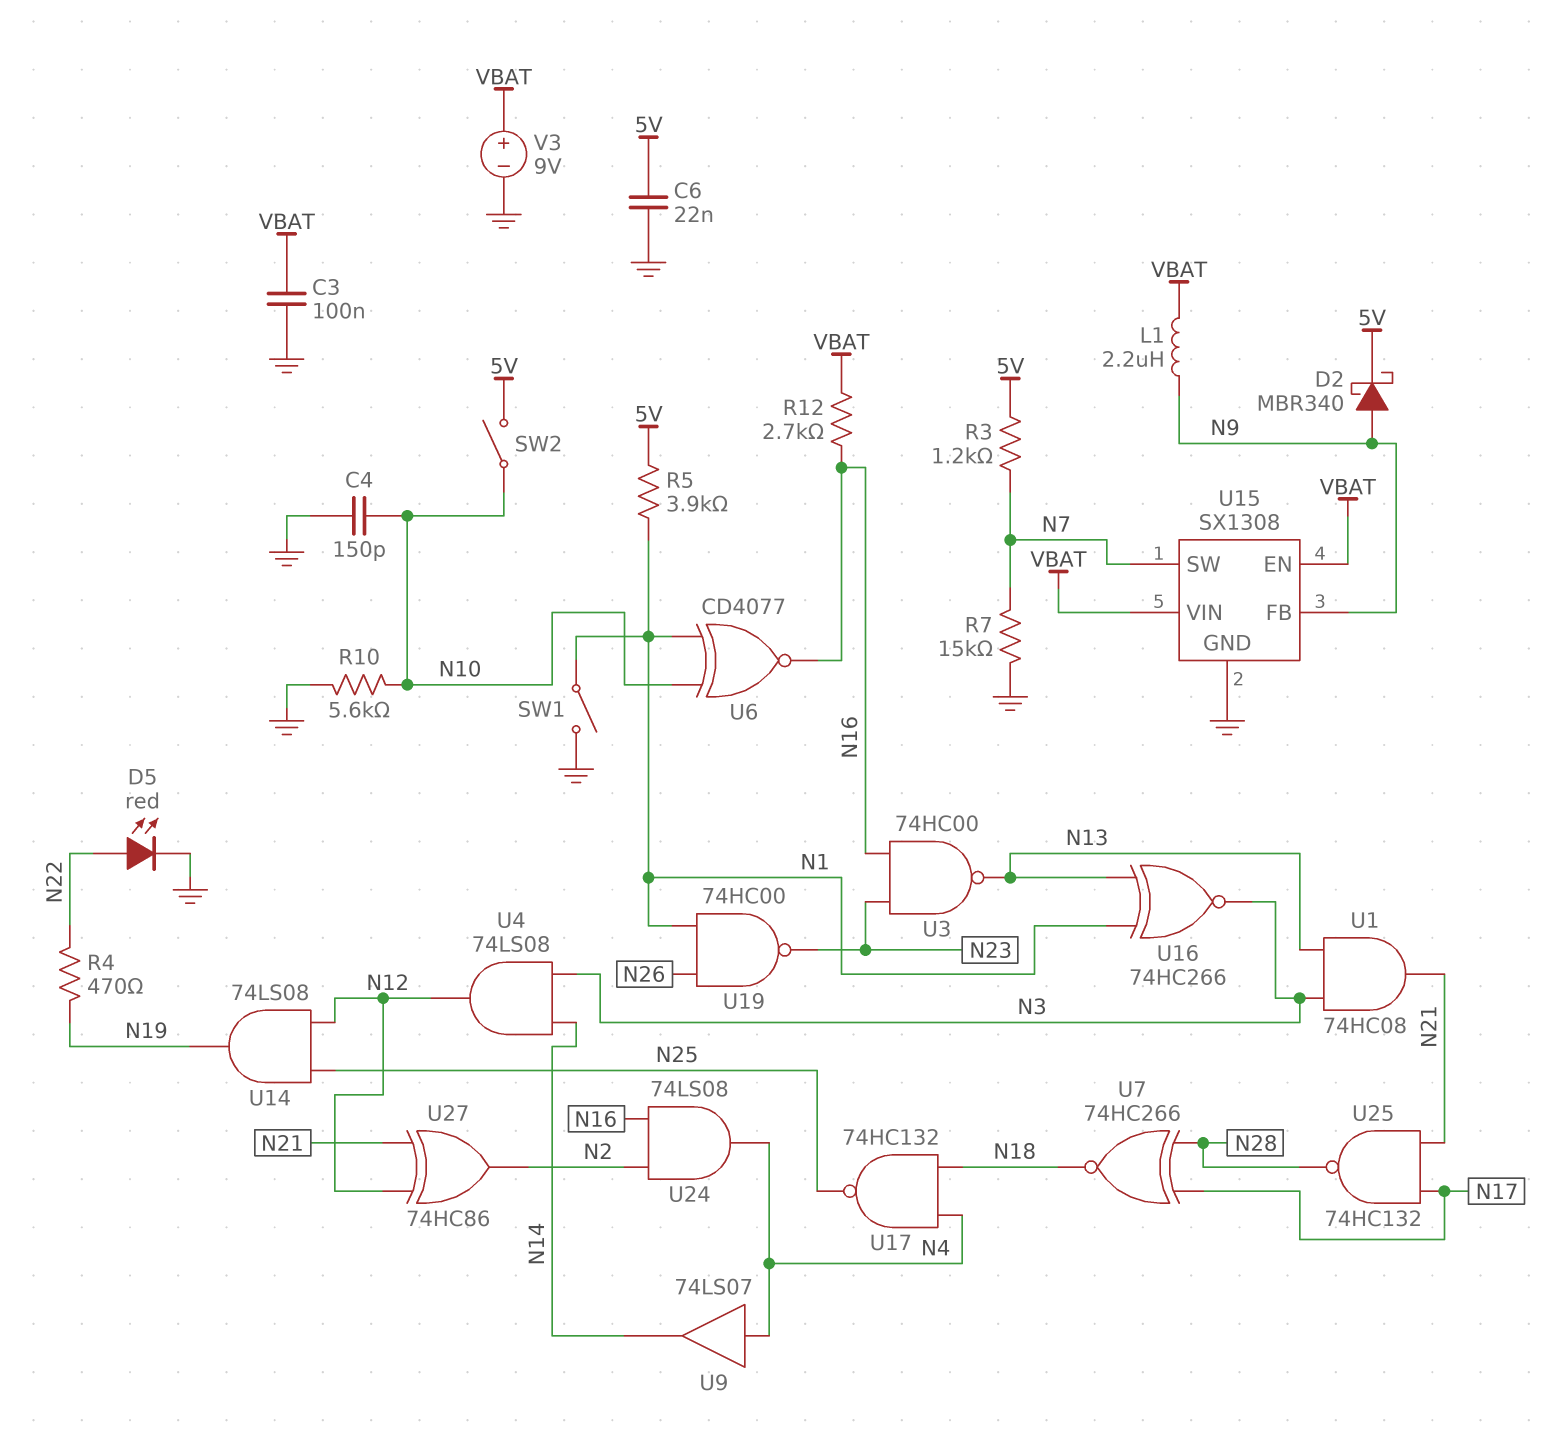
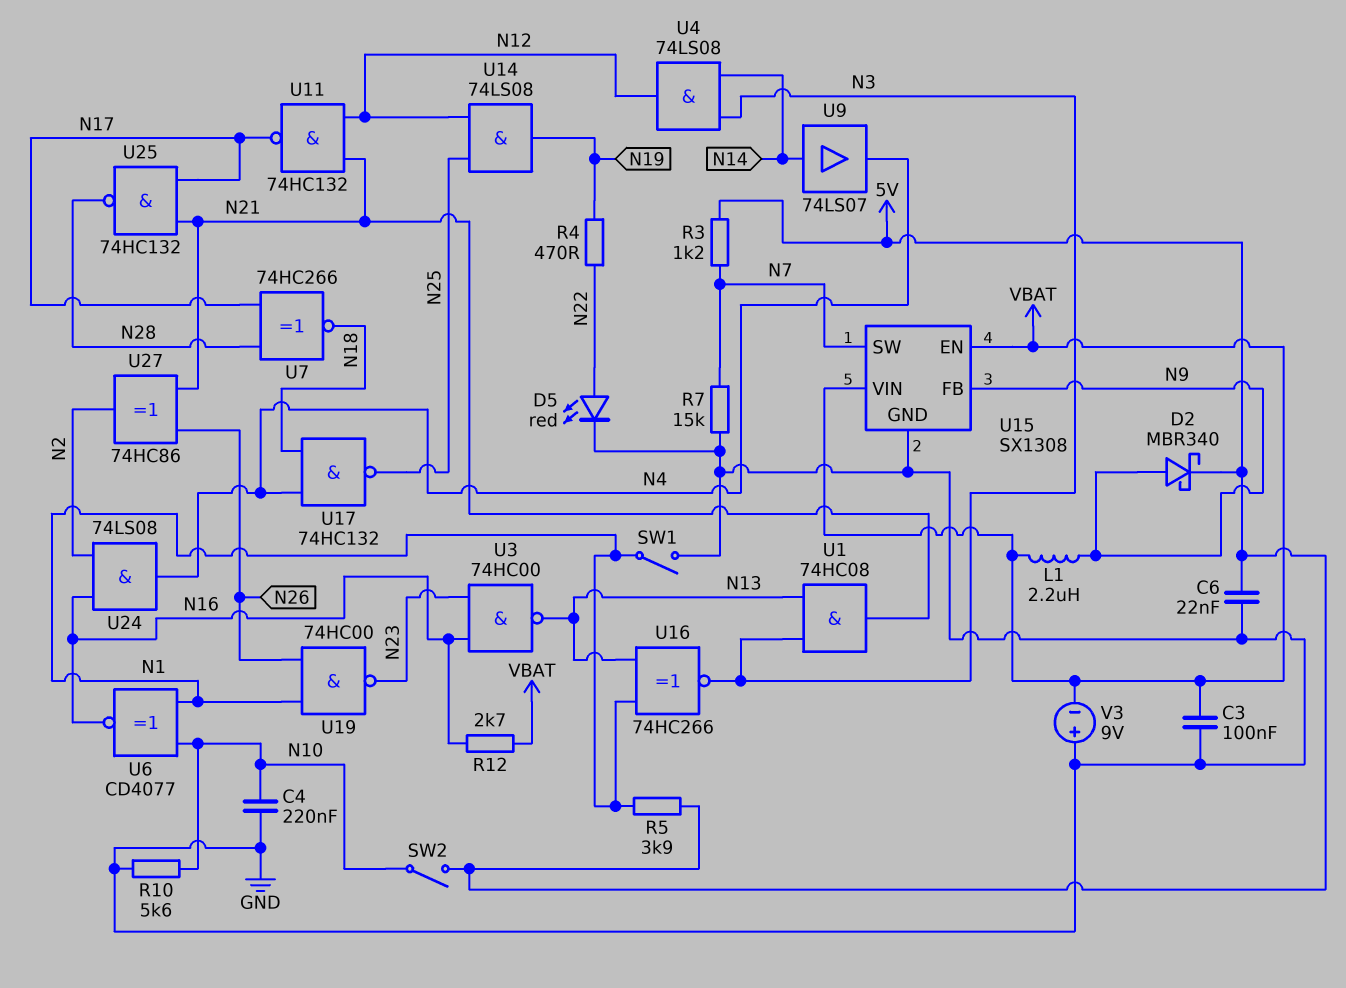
C4: 150pF (GND, N10) -> 220nF (GND, N10)
U9: buffer 74LS07 (in N4, out N14) -> buffer 74LS07 (in N14, out N4)
U11: none -> NAND 74HC132 (in N12, in N21, out N17)
U27: XOR 74HC86 (in N12, in N21, out N2) -> XOR 74HC86 (in N21, in N26, out N2)
V3: 9V (plus VBAT, minus GND) -> 9V (plus GND, minus VBAT)

